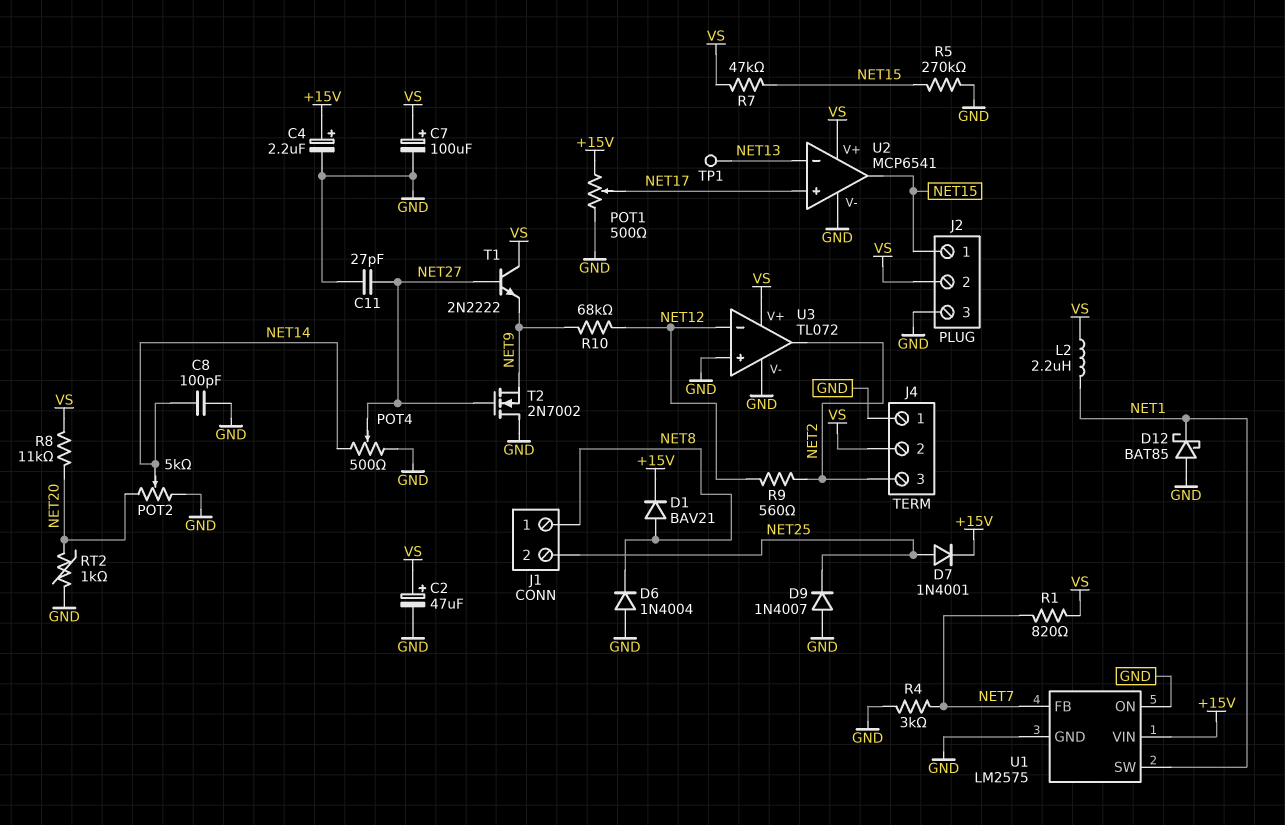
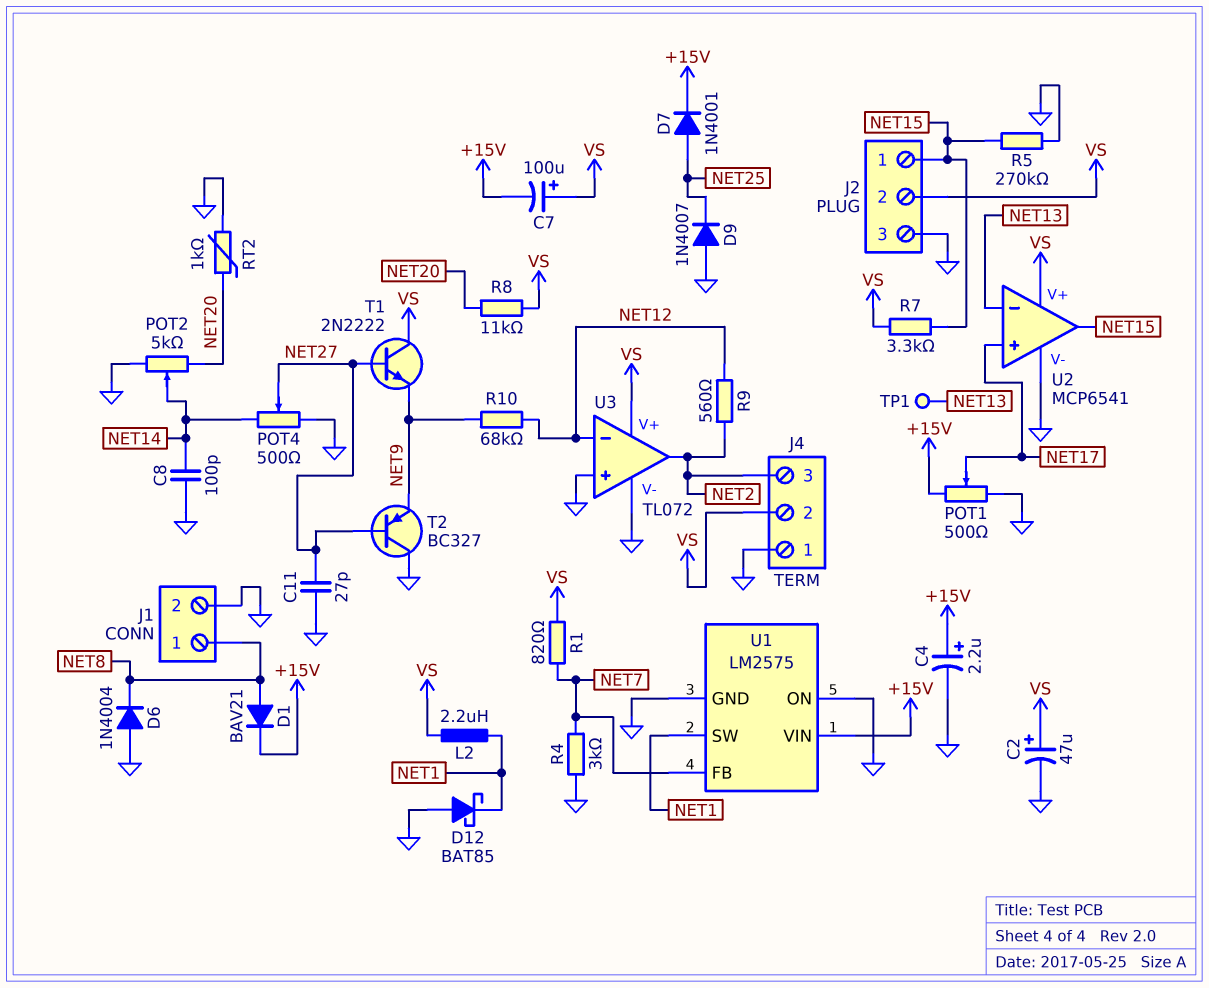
C7: 100uF (plus VS, minus GND) -> 100uF (plus VS, minus +15V)
J1 pin 2: NET25 -> GND
R7: 47k (NET15, VS) -> 3.3k (NET15, VS)
T2: NMOS 2N7002 (G NET27, D GND, S NET9) -> PNP BC327 (B NET27, C GND, E NET9)

